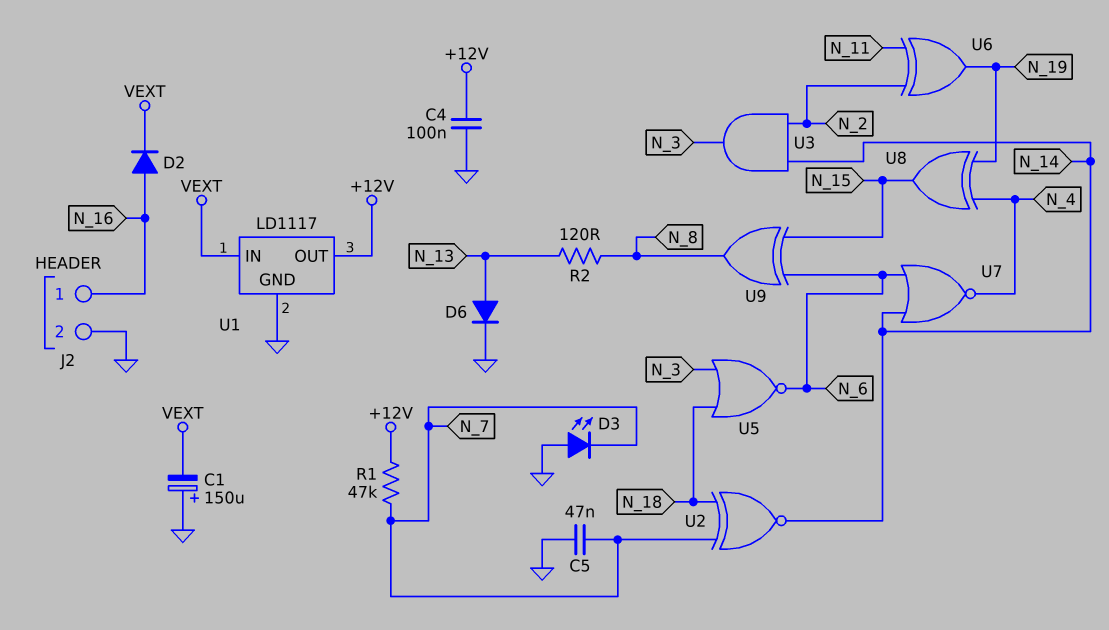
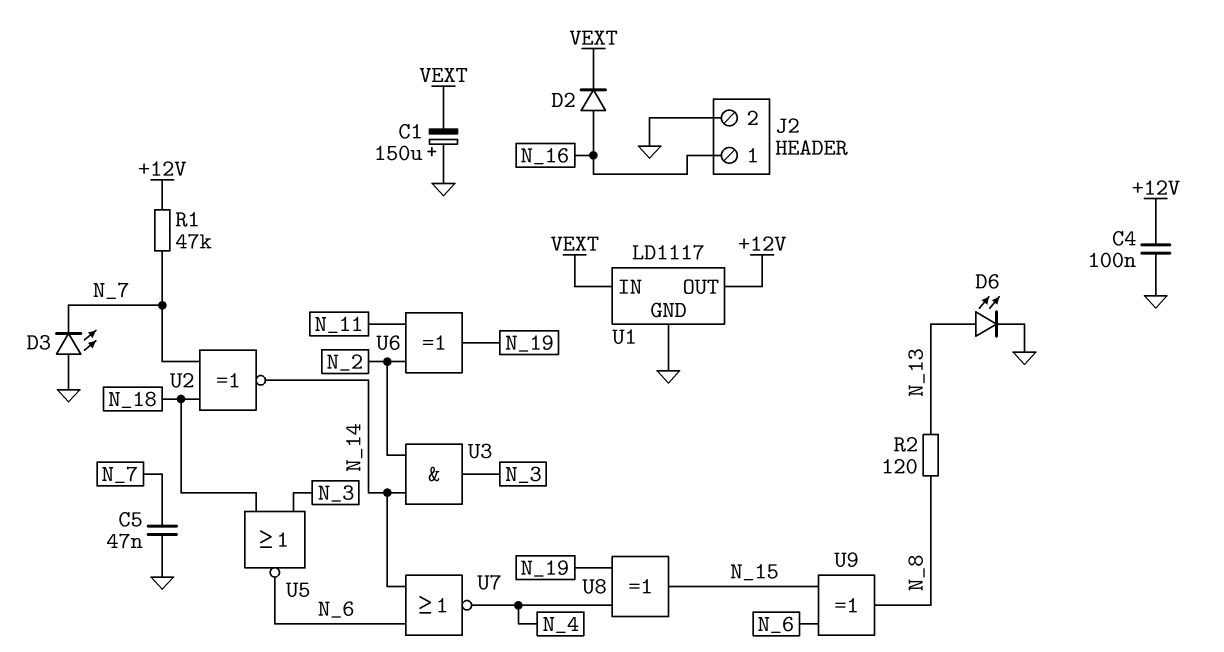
D6: diode (A N_13, K GND) -> LED (A N_13, K GND)

